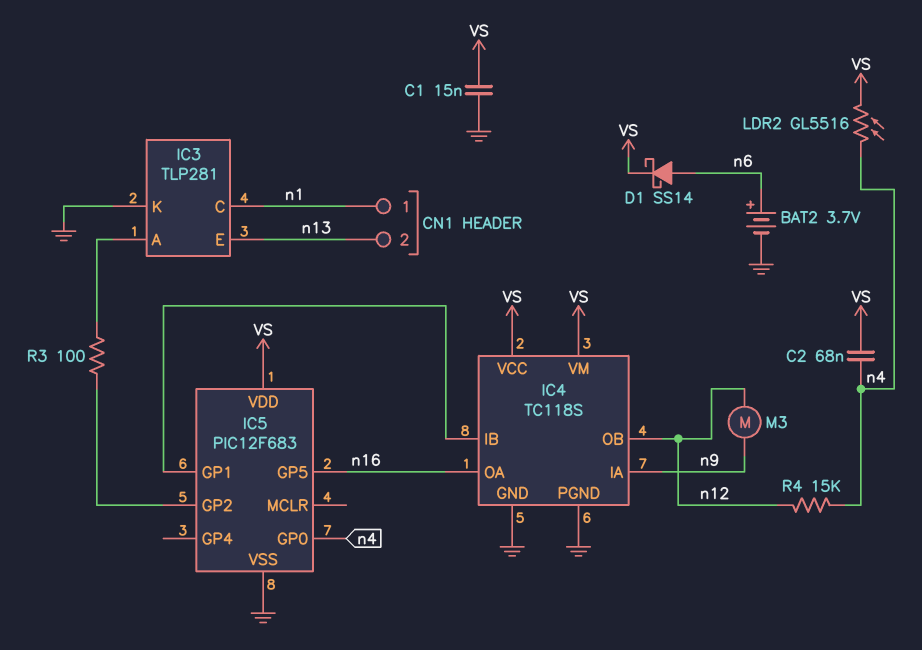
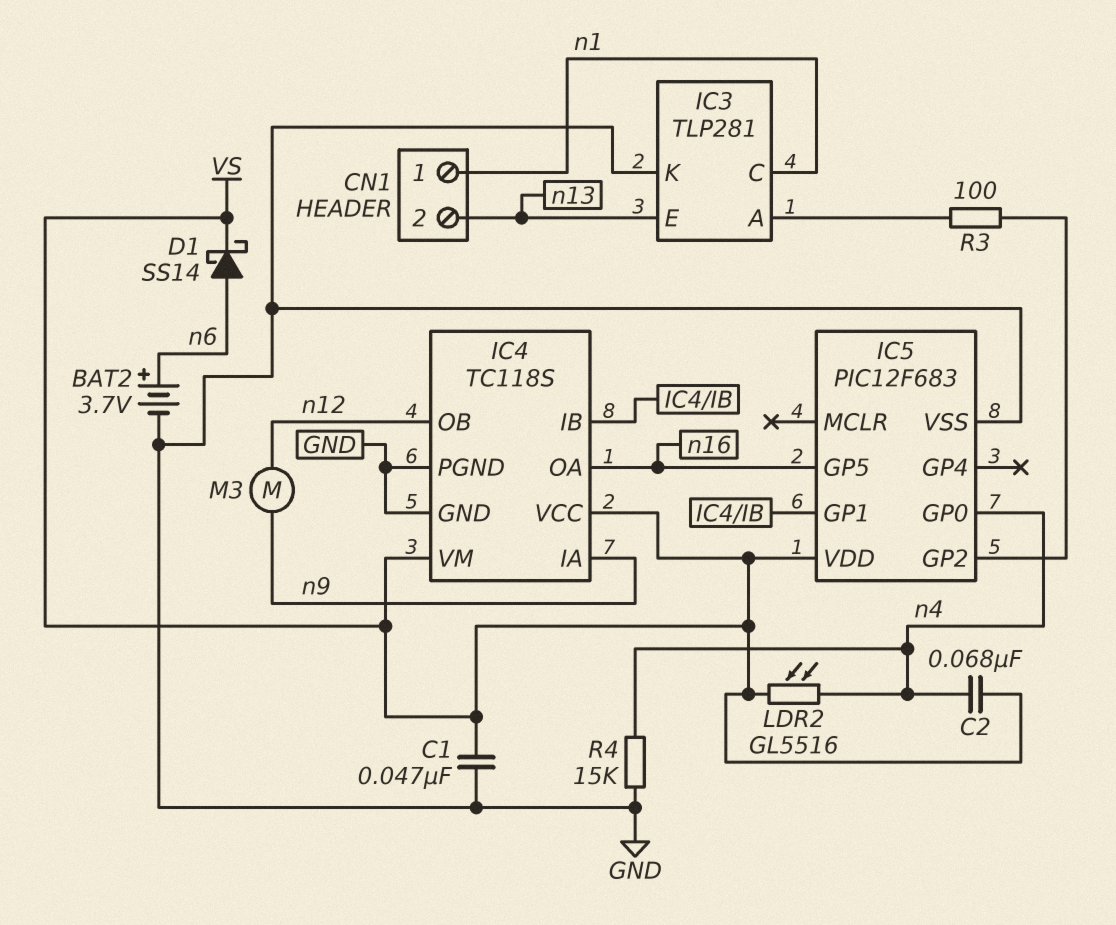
C1: 15nF (GND, VS) -> 47nF (GND, VS)
R4: 15k (n4, n12) -> 15k (GND, n4)

